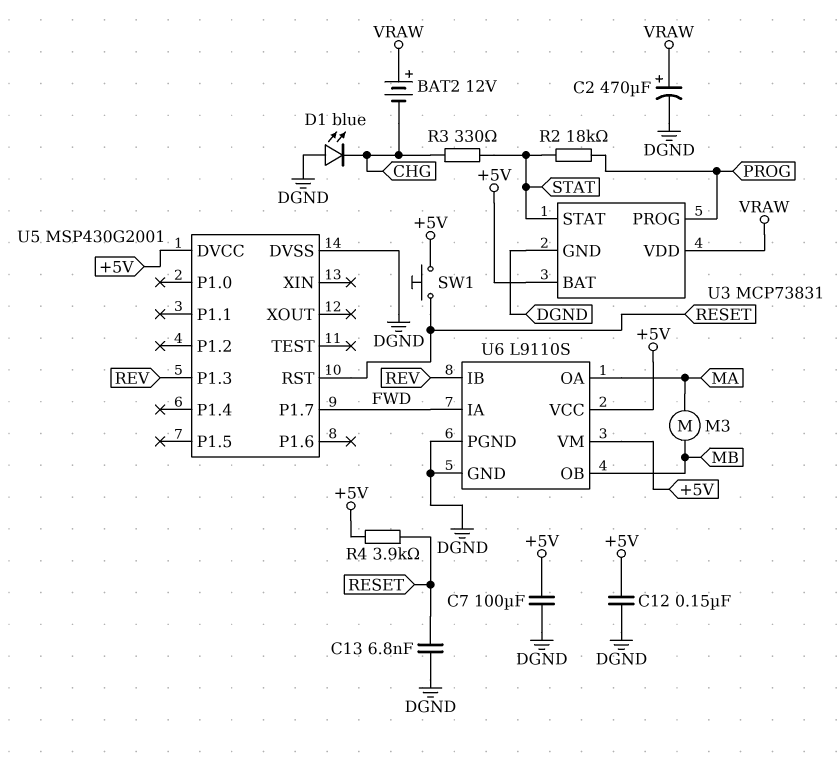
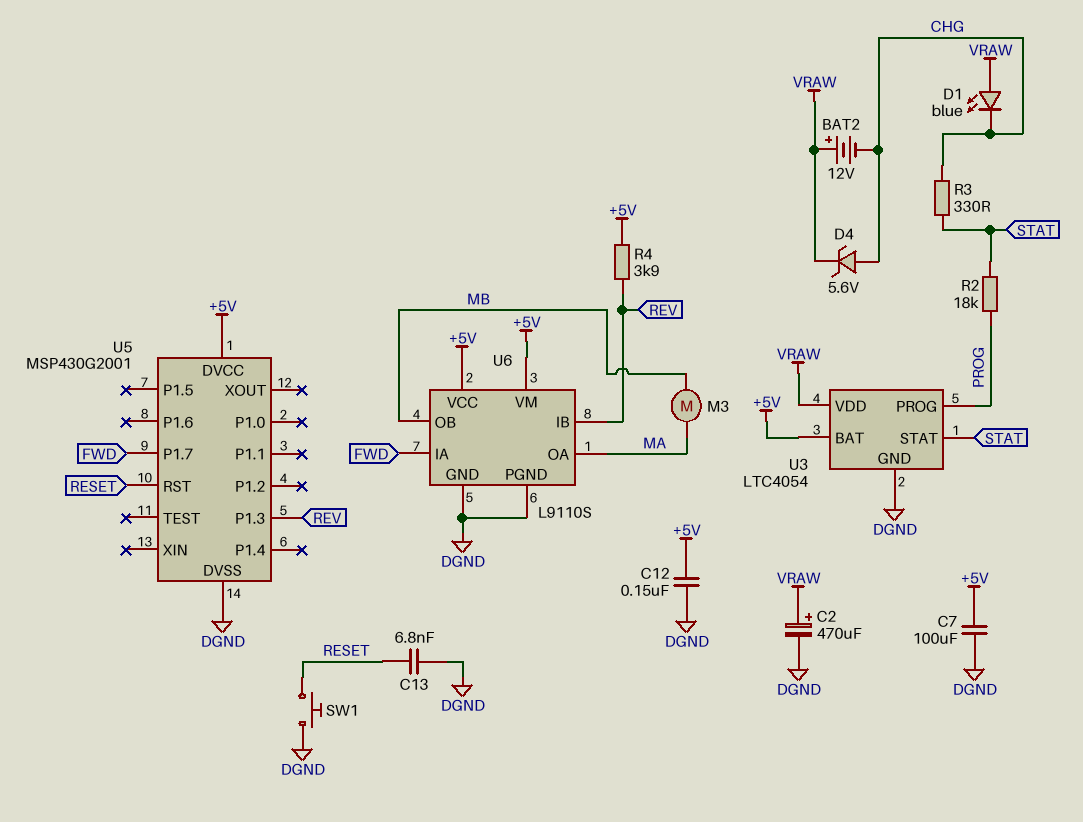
D1: LED blue (A DGND, K CHG) -> LED blue (A VRAW, K CHG)
D4: none -> zener 5.6V (A CHG, K VRAW)
R4: 3.9k (+5V, RESET) -> 3.9k (+5V, REV)
SW1: button (+5V, RESET) -> button (DGND, RESET)
U3: MCP73831 -> LTC4054

